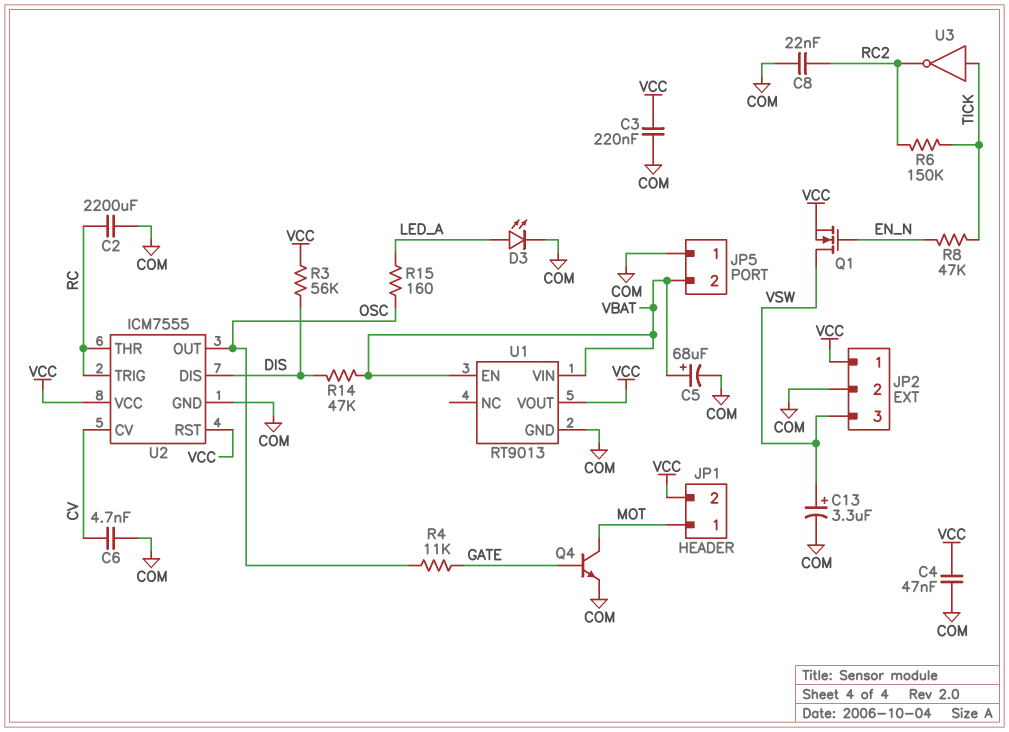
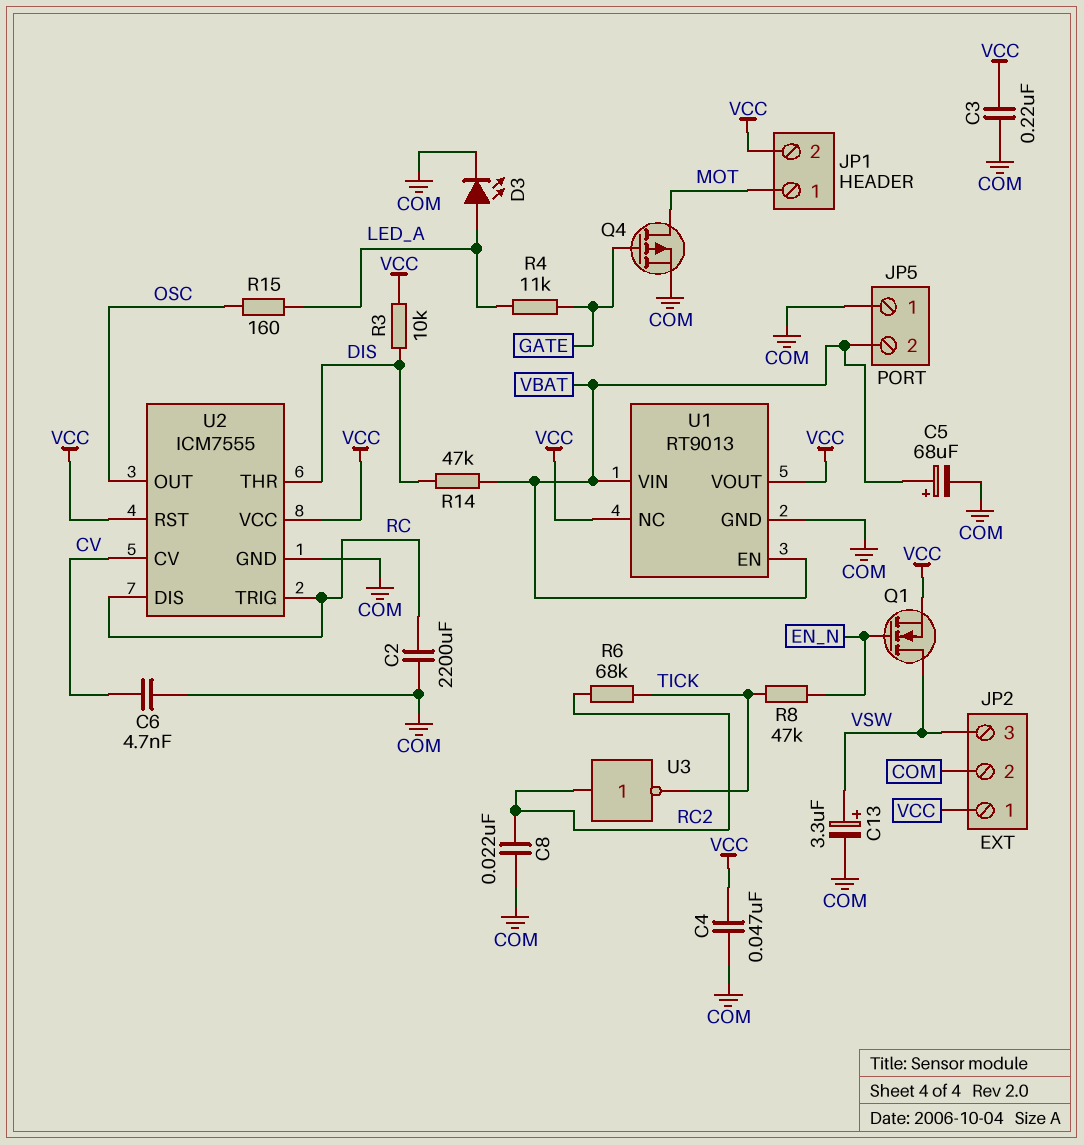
Q4: NPN (B GATE, C MOT, E COM) -> PMOS (G GATE, D MOT, S COM)
R3: 56k (DIS, VCC) -> 10k (DIS, VCC)
R4: 11k (GATE, OSC) -> 11k (GATE, LED_A)
R6: 150k (RC2, TICK) -> 68k (RC2, TICK)
U1 pin NC: none -> VCC
U2 pin DIS: DIS -> RC
U2 pin THR: RC -> DIS
U3: NOT (in TICK, out RC2) -> NOT (in RC2, out TICK)

